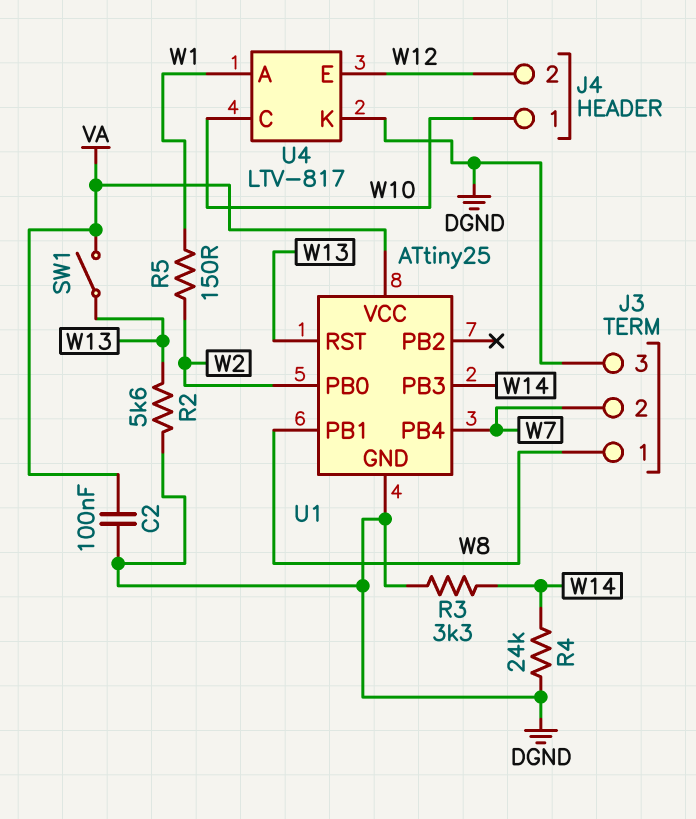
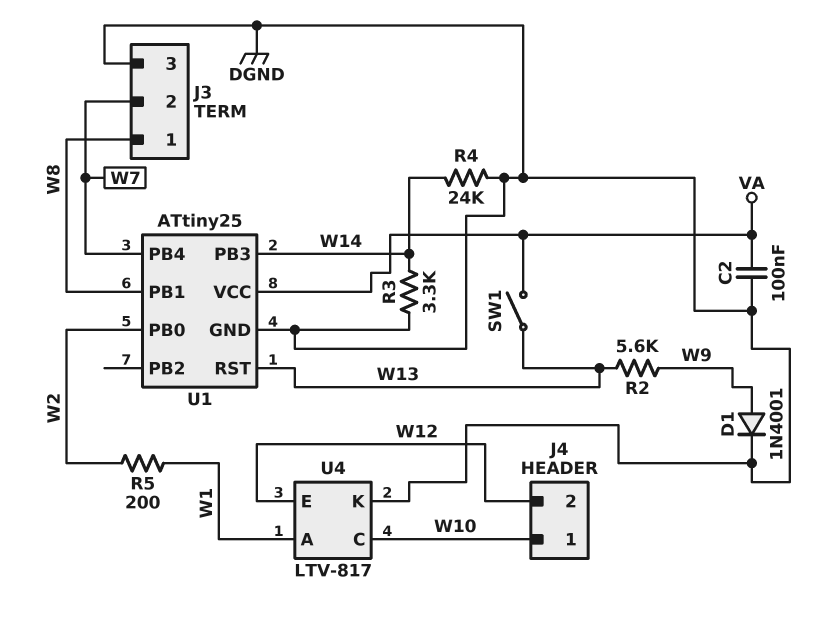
D1: none -> diode 1N4001 (A W9, K DGND)
R2: 5.6k (DGND, W13) -> 5.6k (W9, W13)
R5: 150 (W1, W2) -> 200 (W1, W2)

